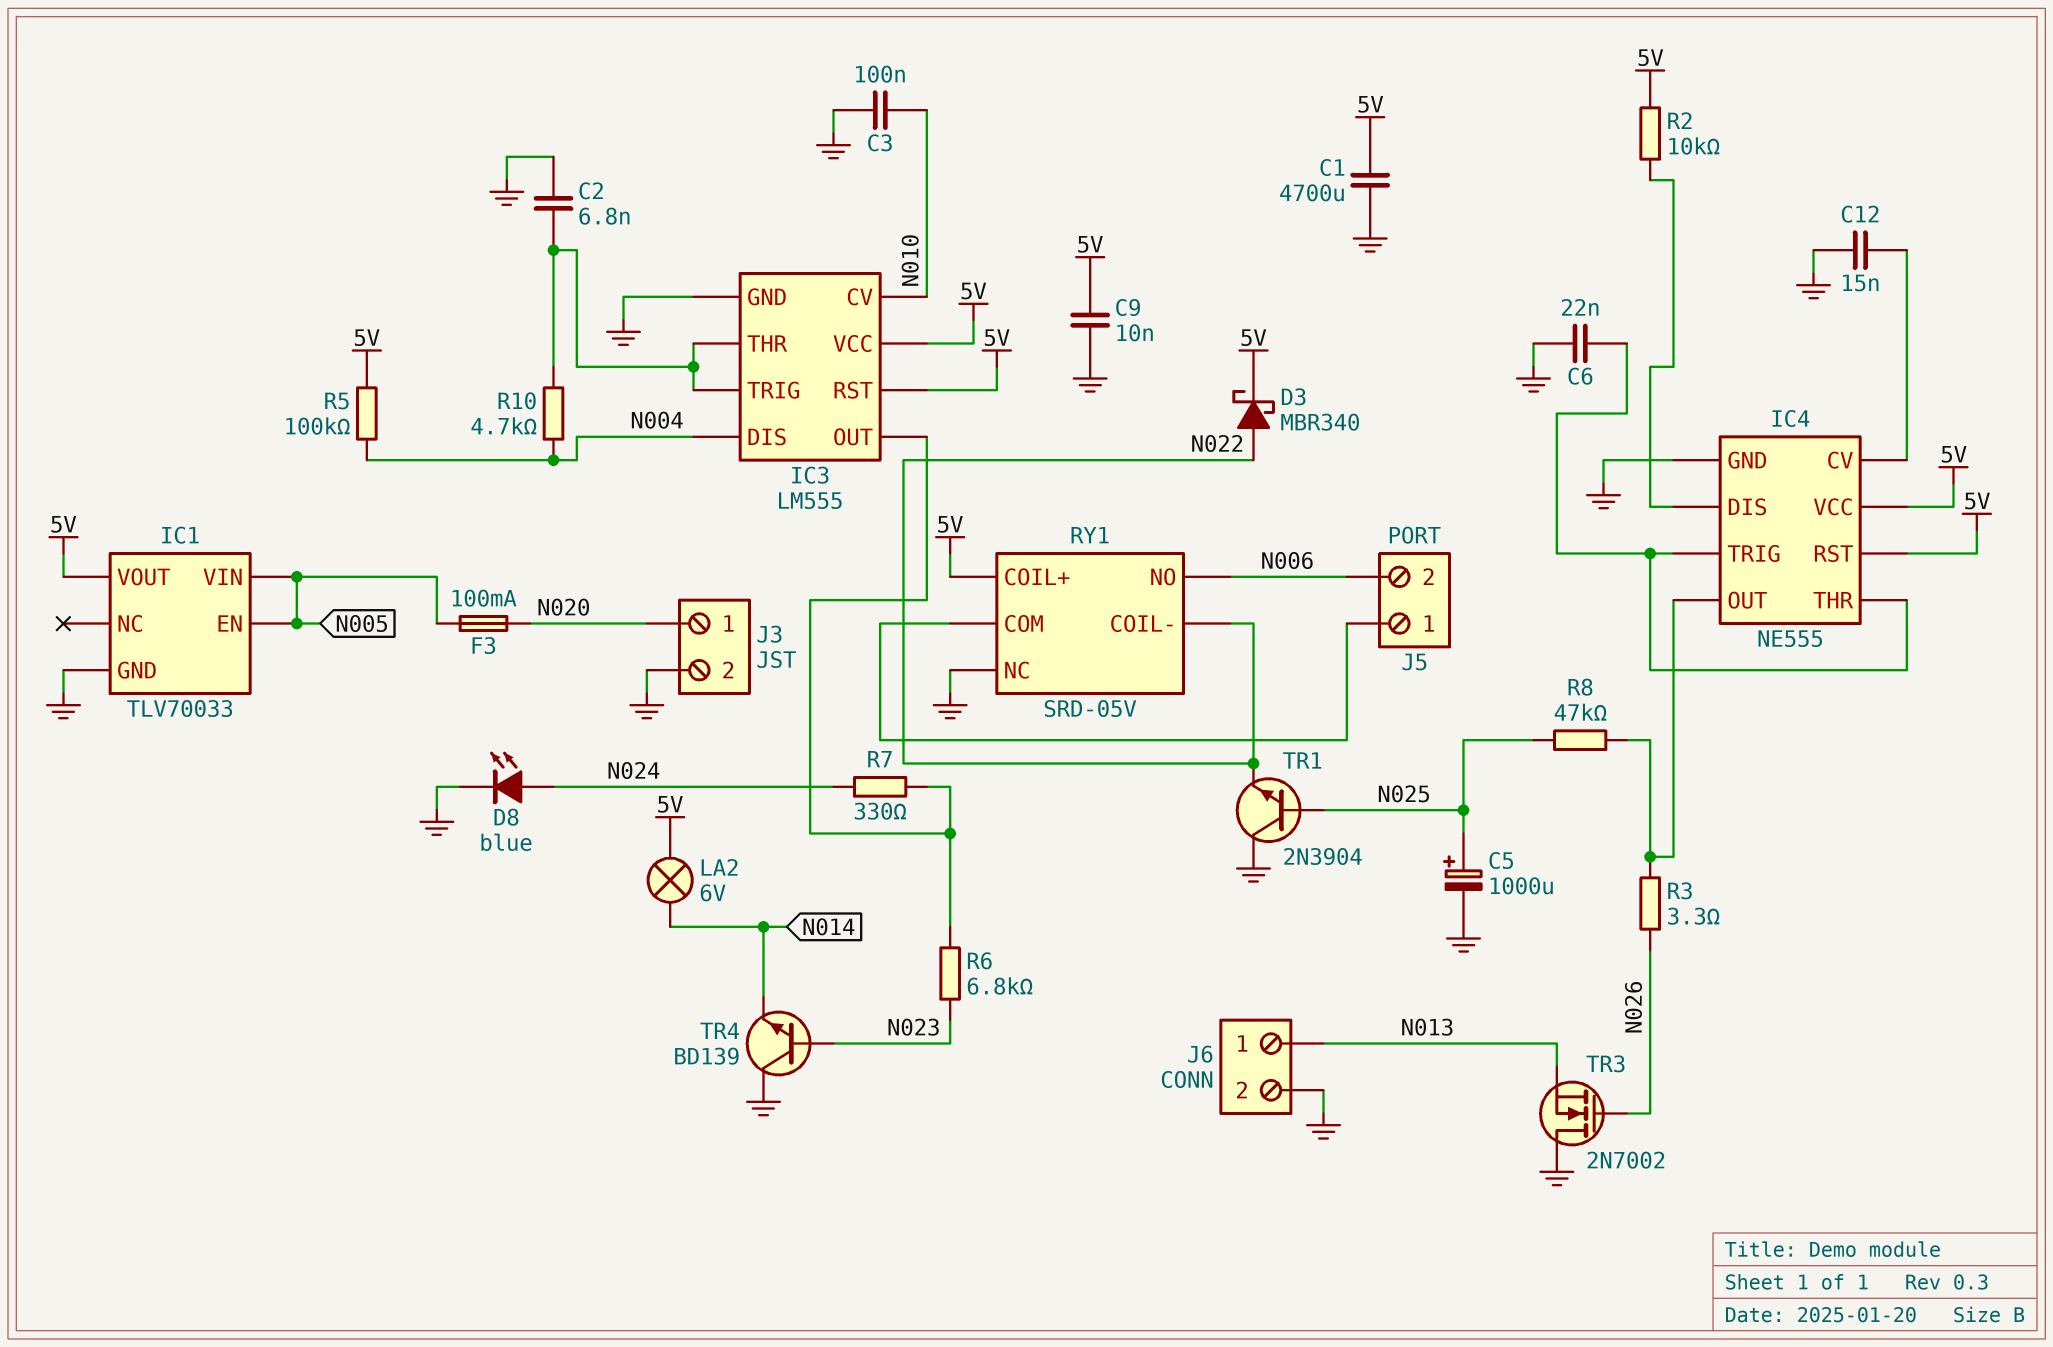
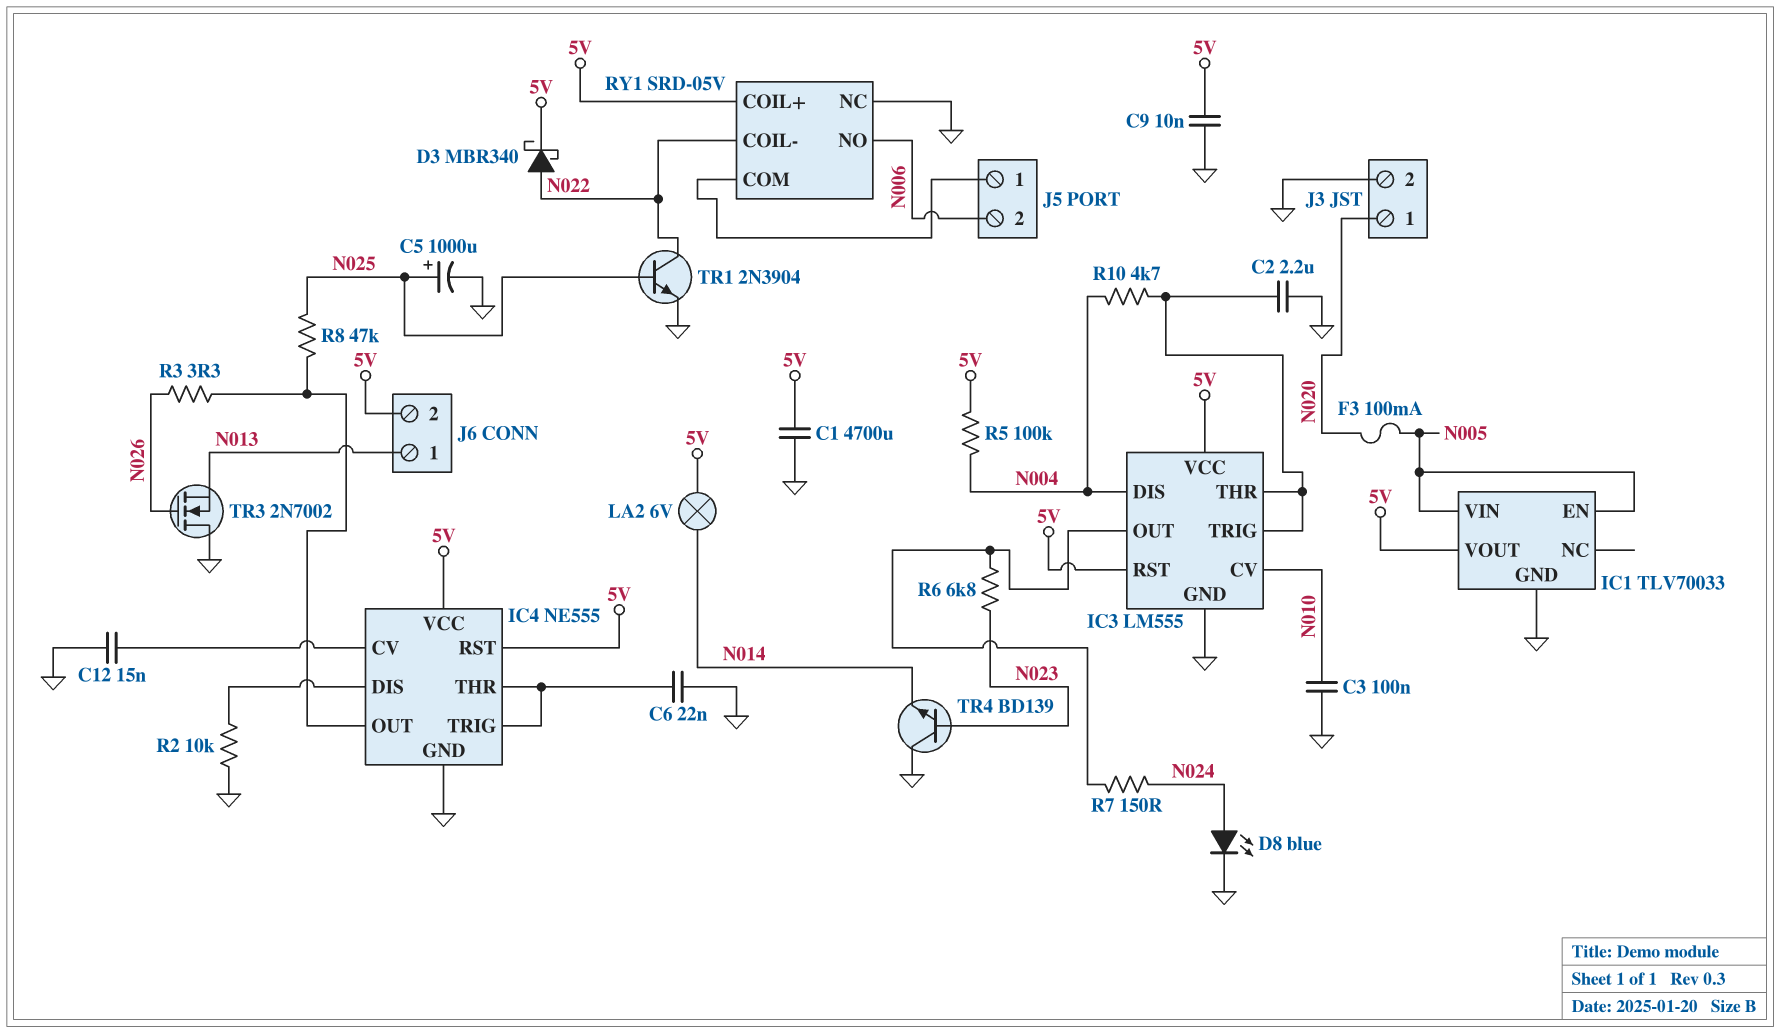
C2: 6.8nF (GND, IC3/THR) -> 2.2uF (GND, IC3/THR)
J6 pin 2: GND -> 5V
R2: 10k (5V, IC4/DIS) -> 10k (GND, IC4/DIS)
R7: 330 (IC3/OUT, N024) -> 150 (IC3/OUT, N024)
TR1: NPN 2N3904 (B N025, C GND, E N022) -> NPN 2N3904 (B N025, C N022, E GND)

